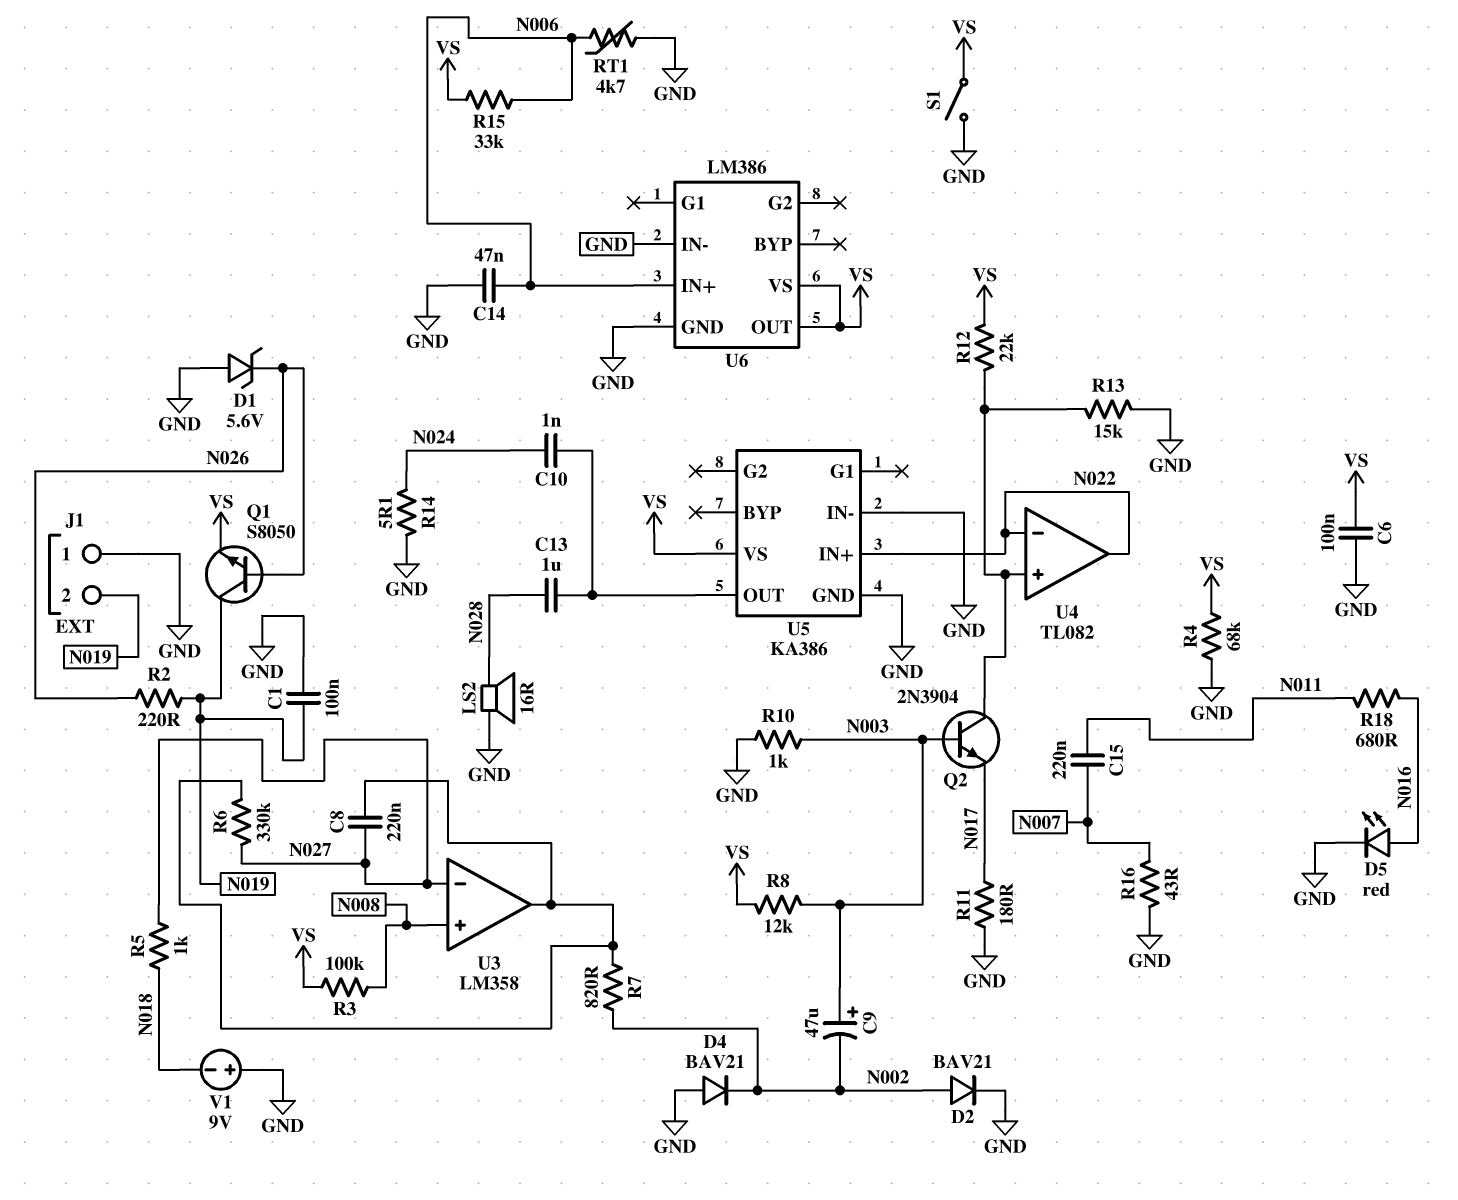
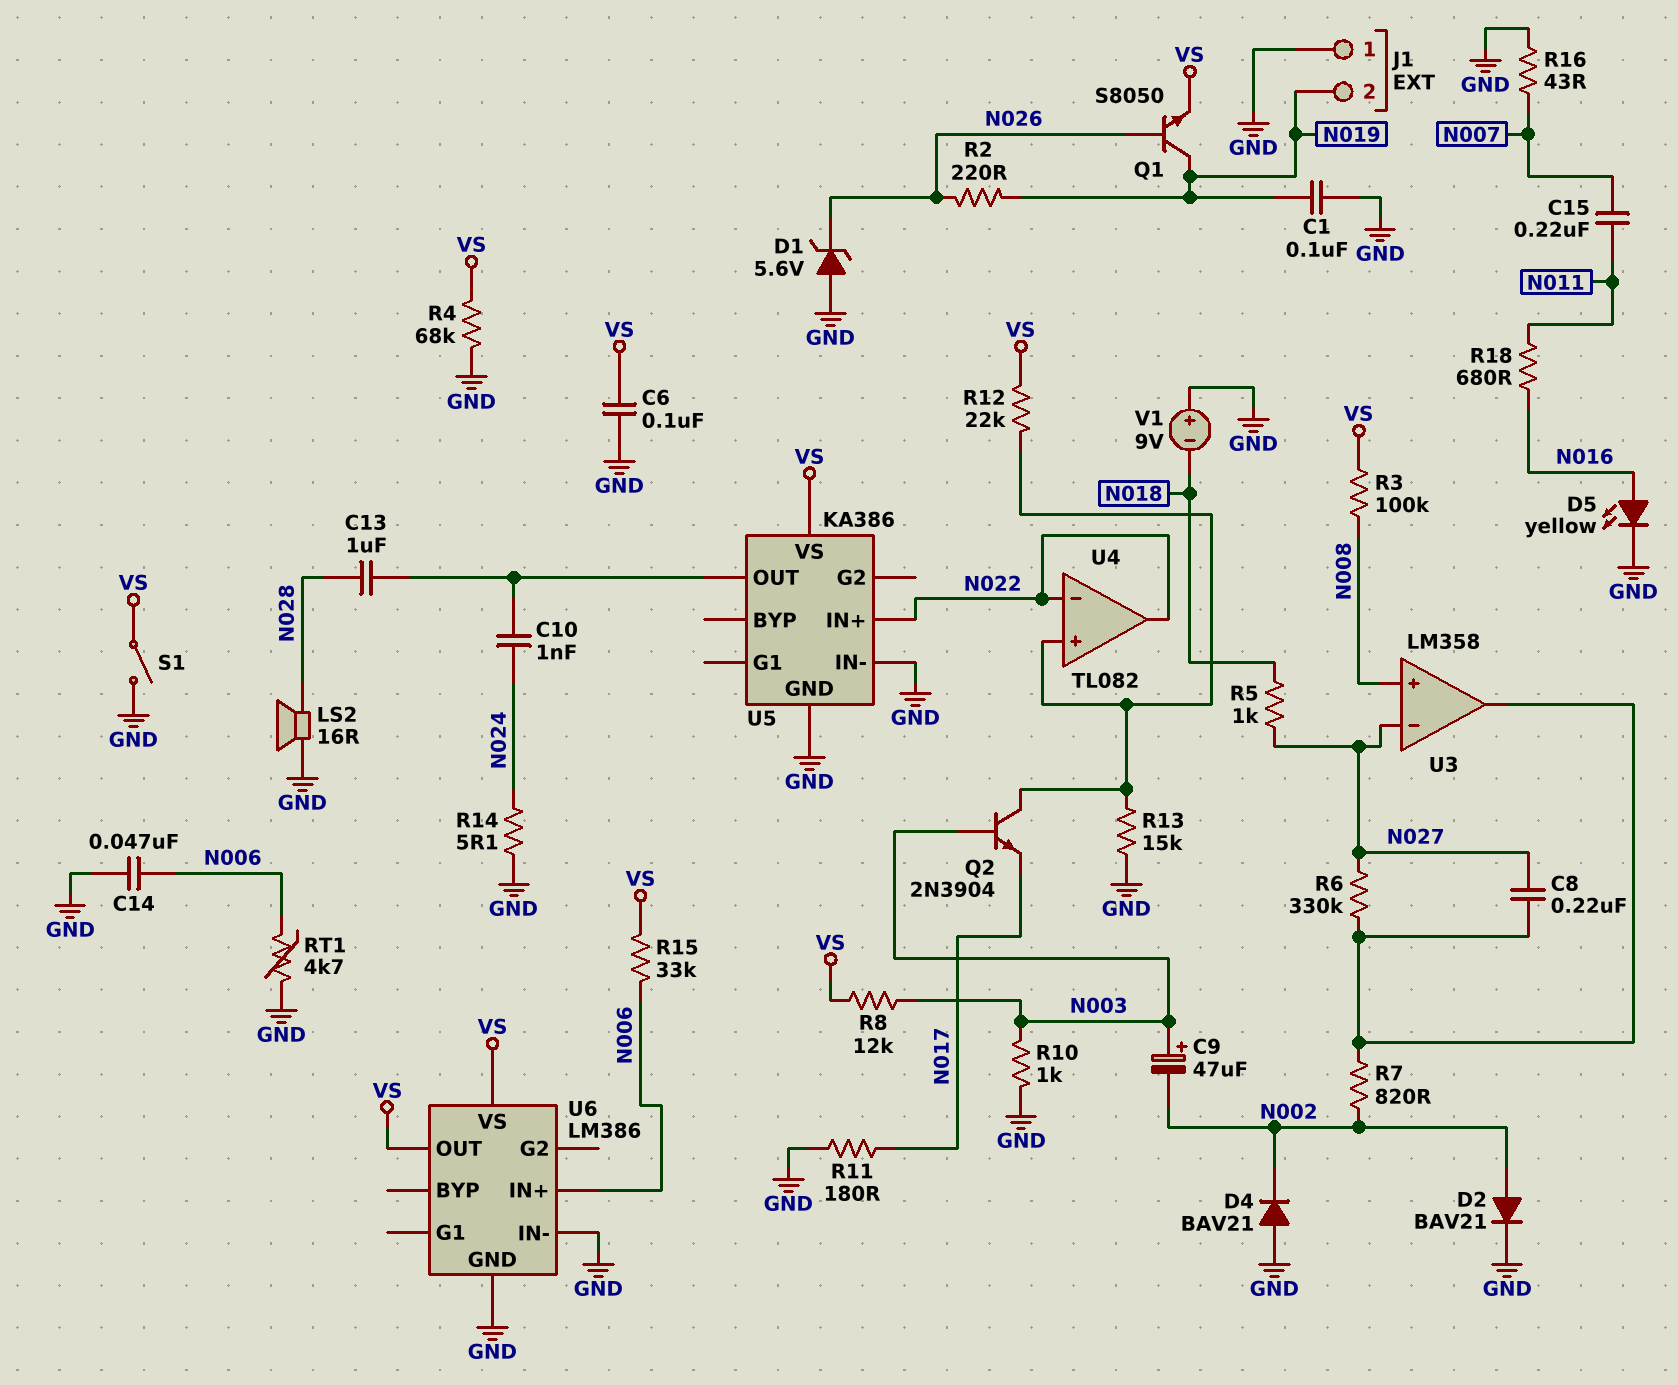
D5: LED red (A N016, K GND) -> LED yellow (A N016, K GND)

